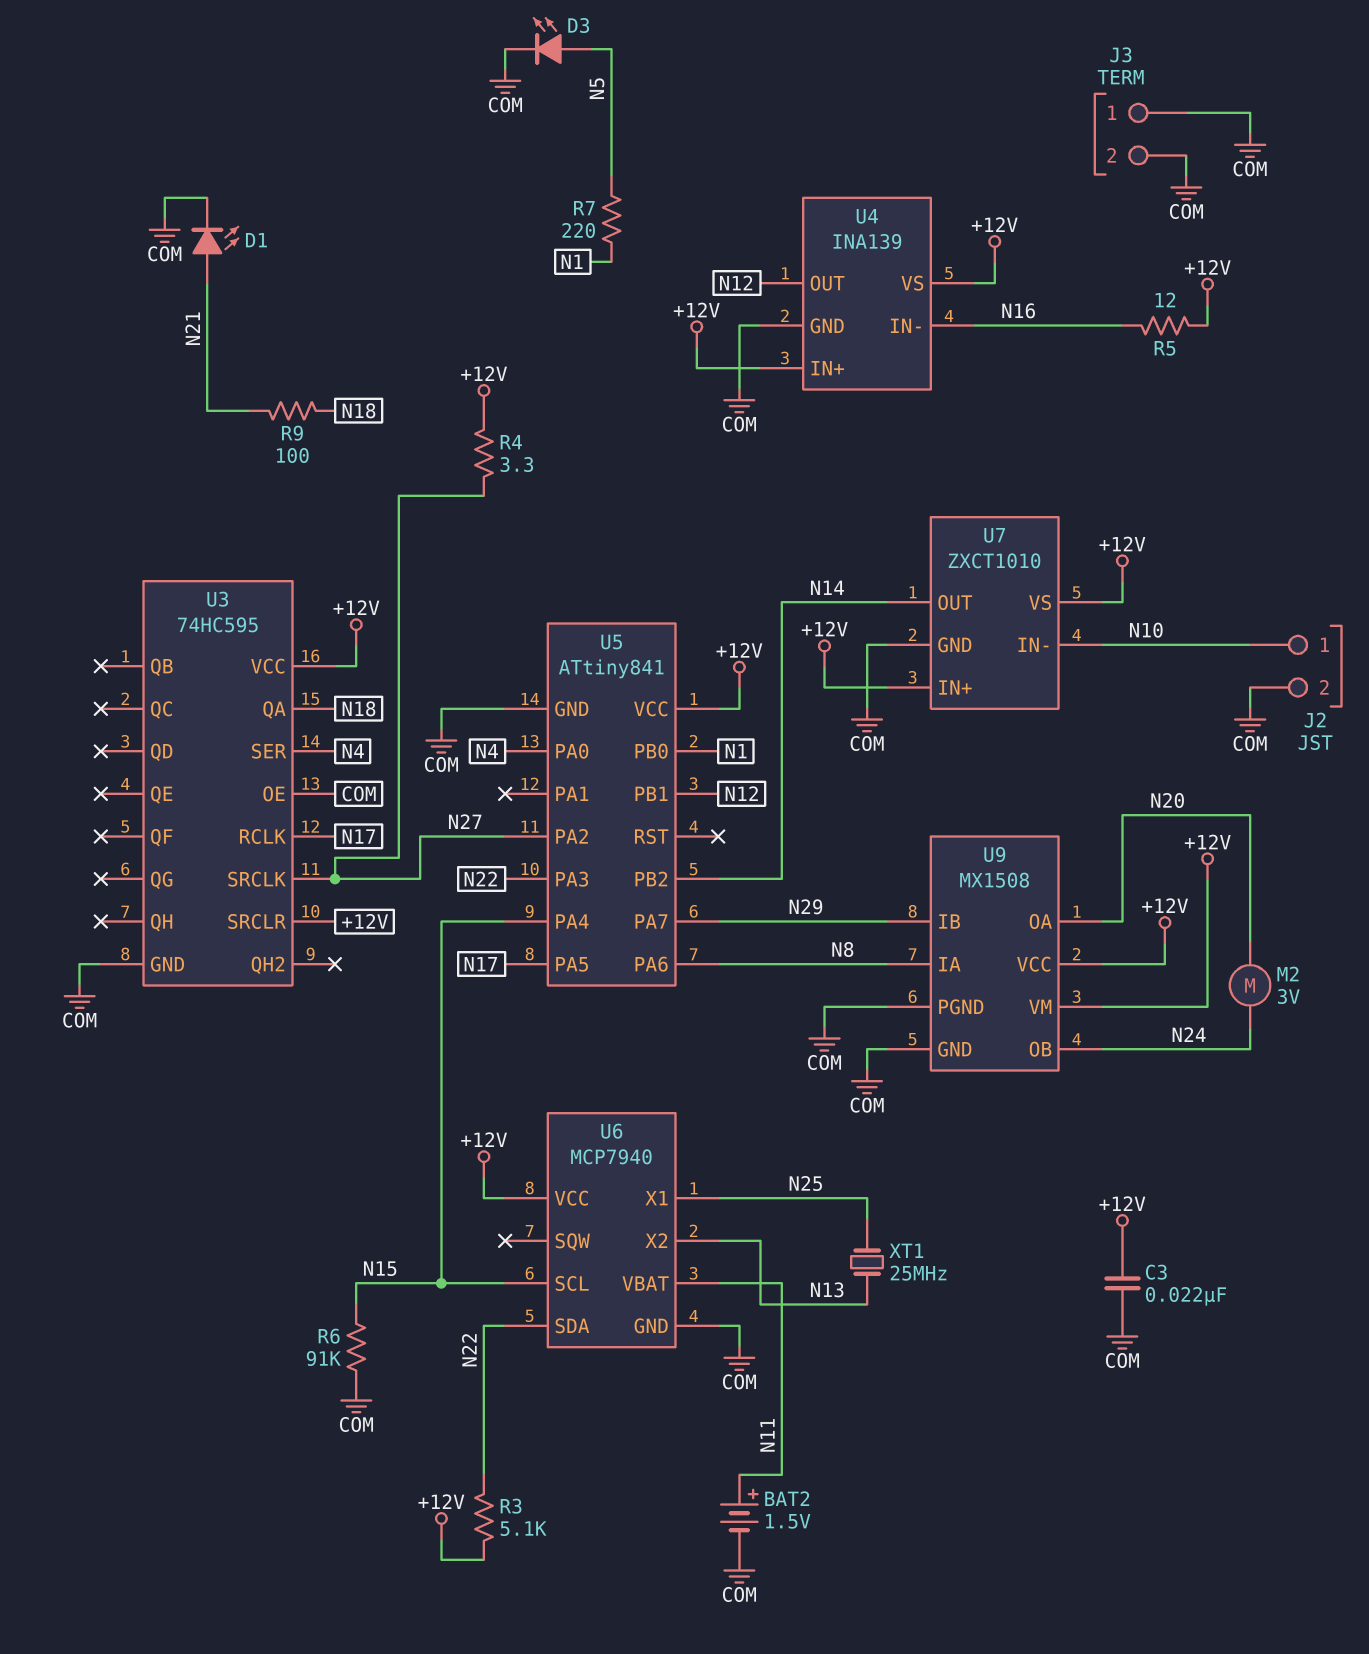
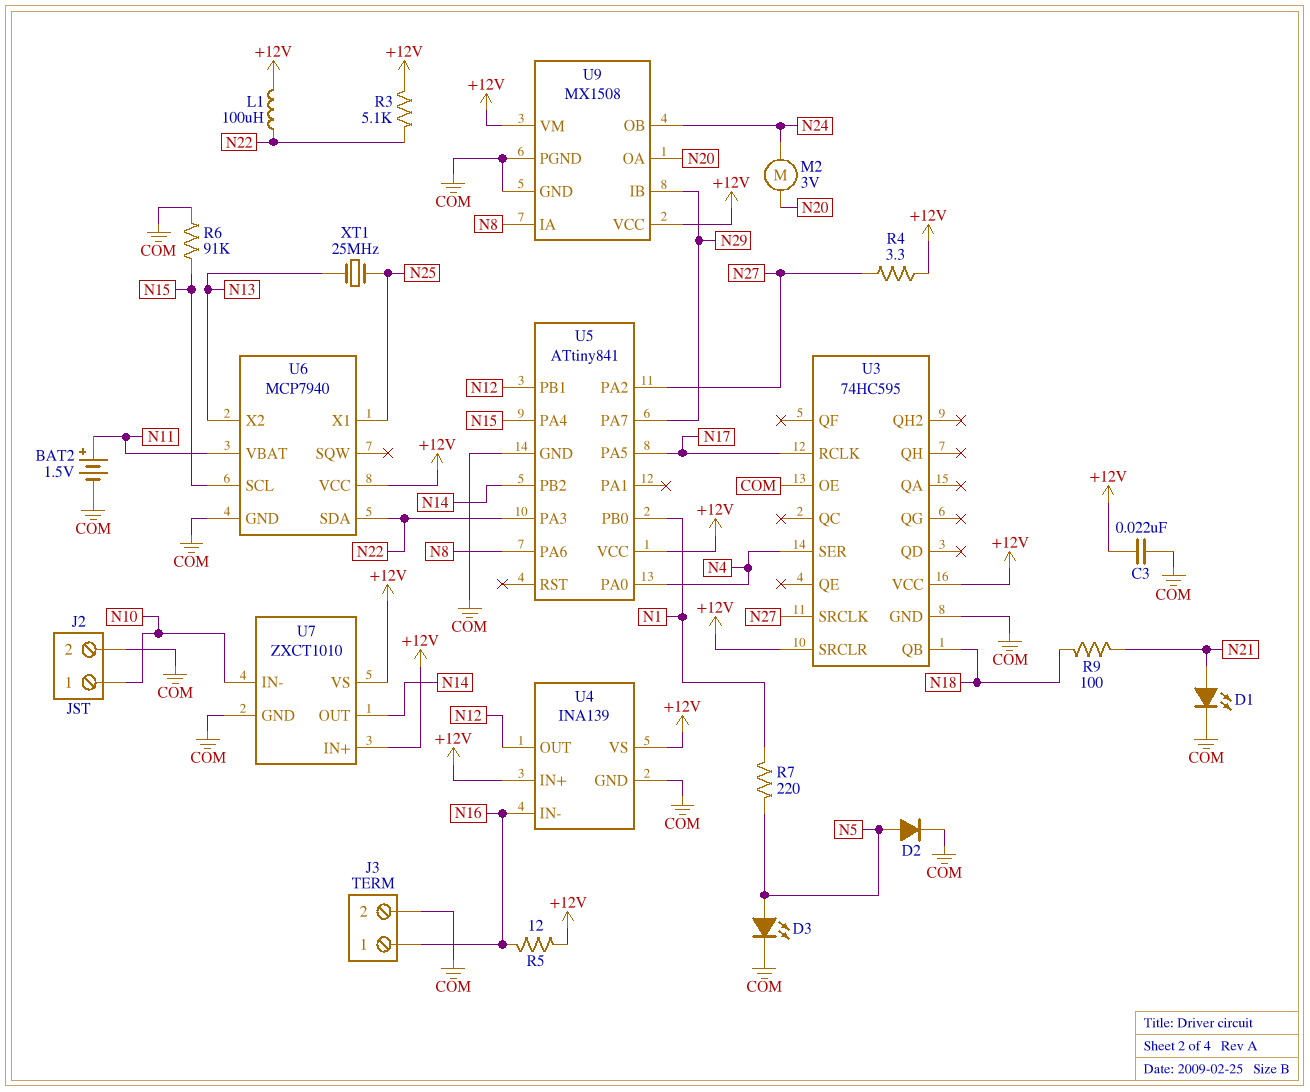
D2: none -> diode (A N5, K COM)
J3 pin 1: COM -> N16
L1: none -> 100uH (+12V, N22)
U3 pin QA: N18 -> none
U3 pin QB: none -> N18

